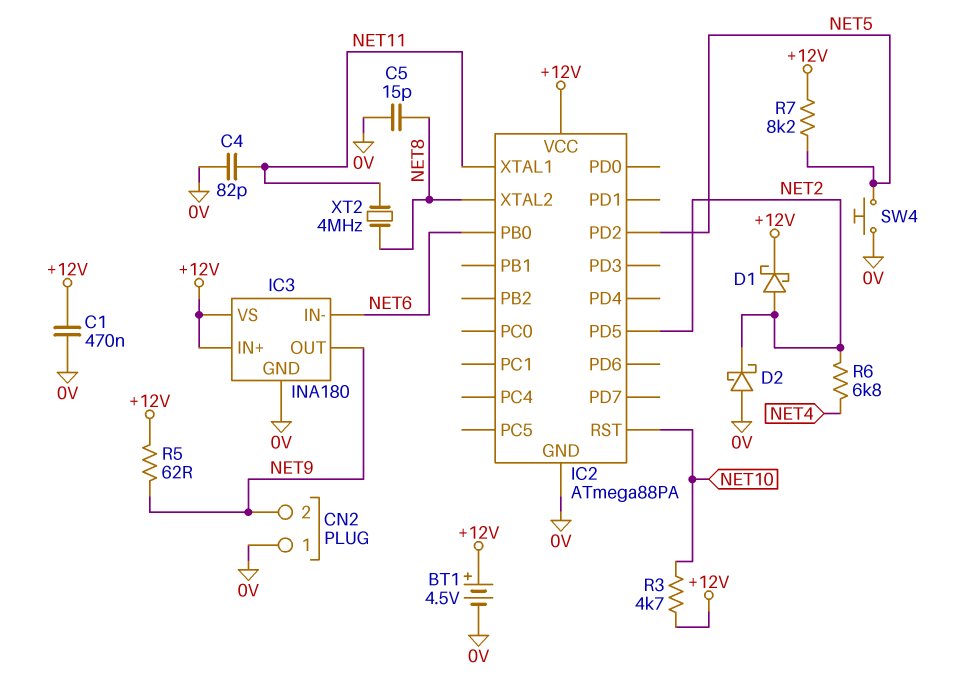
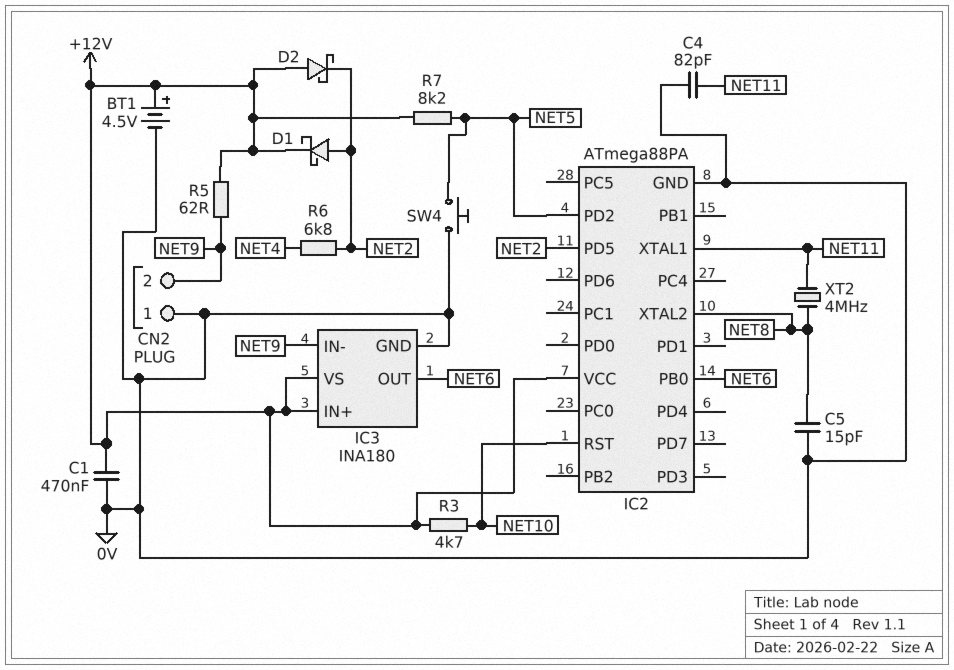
D2: schottky (A 0V, K NET2) -> schottky (A +12V, K NET2)
IC3 pin IN-: NET6 -> NET9
IC3 pin OUT: NET9 -> NET6

